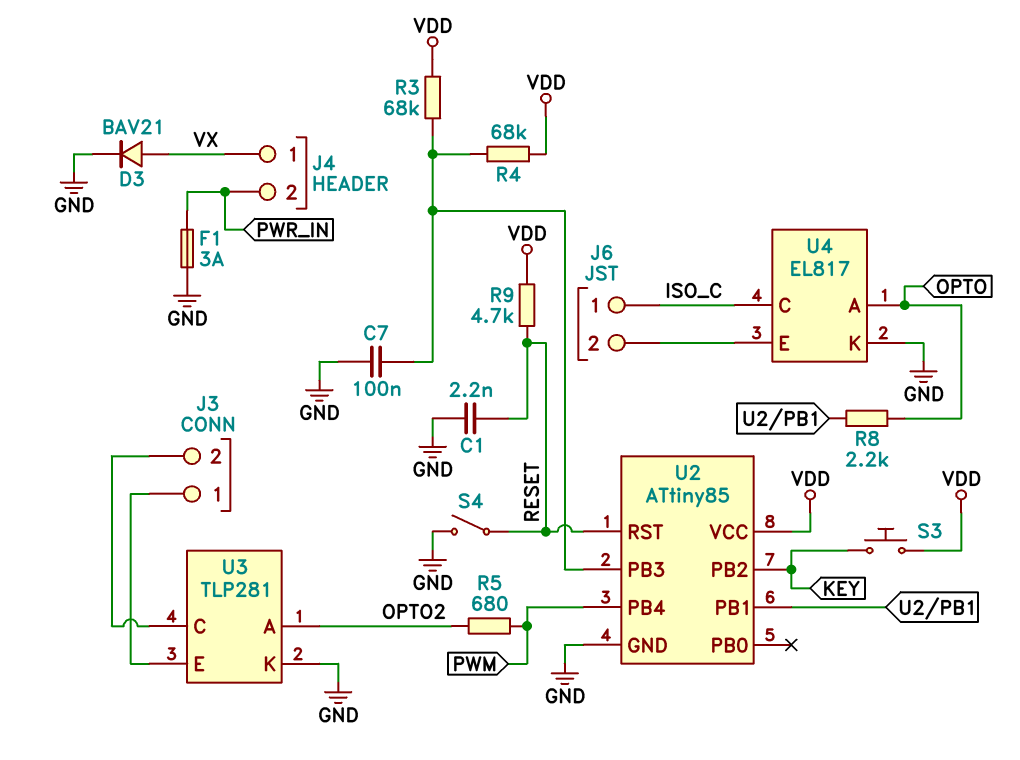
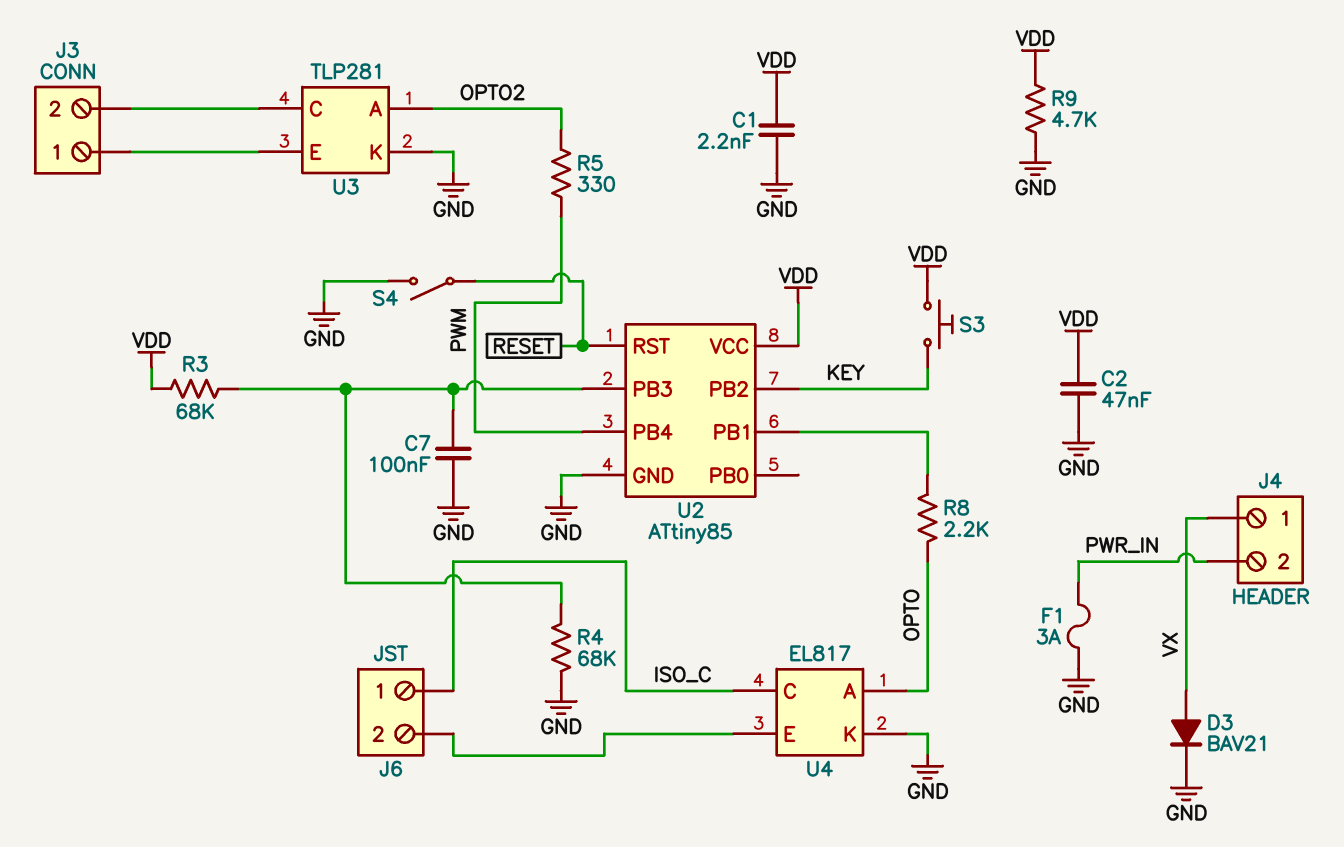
C1: 2.2nF (GND, RESET) -> 2.2nF (GND, VDD)
C2: none -> 47nF (GND, VDD)
R4: 68k (U2/PB3, VDD) -> 68k (GND, U2/PB3)
R5: 680 (OPTO2, PWM) -> 330 (OPTO2, PWM)
R9: 4.7k (RESET, VDD) -> 4.7k (GND, VDD)

